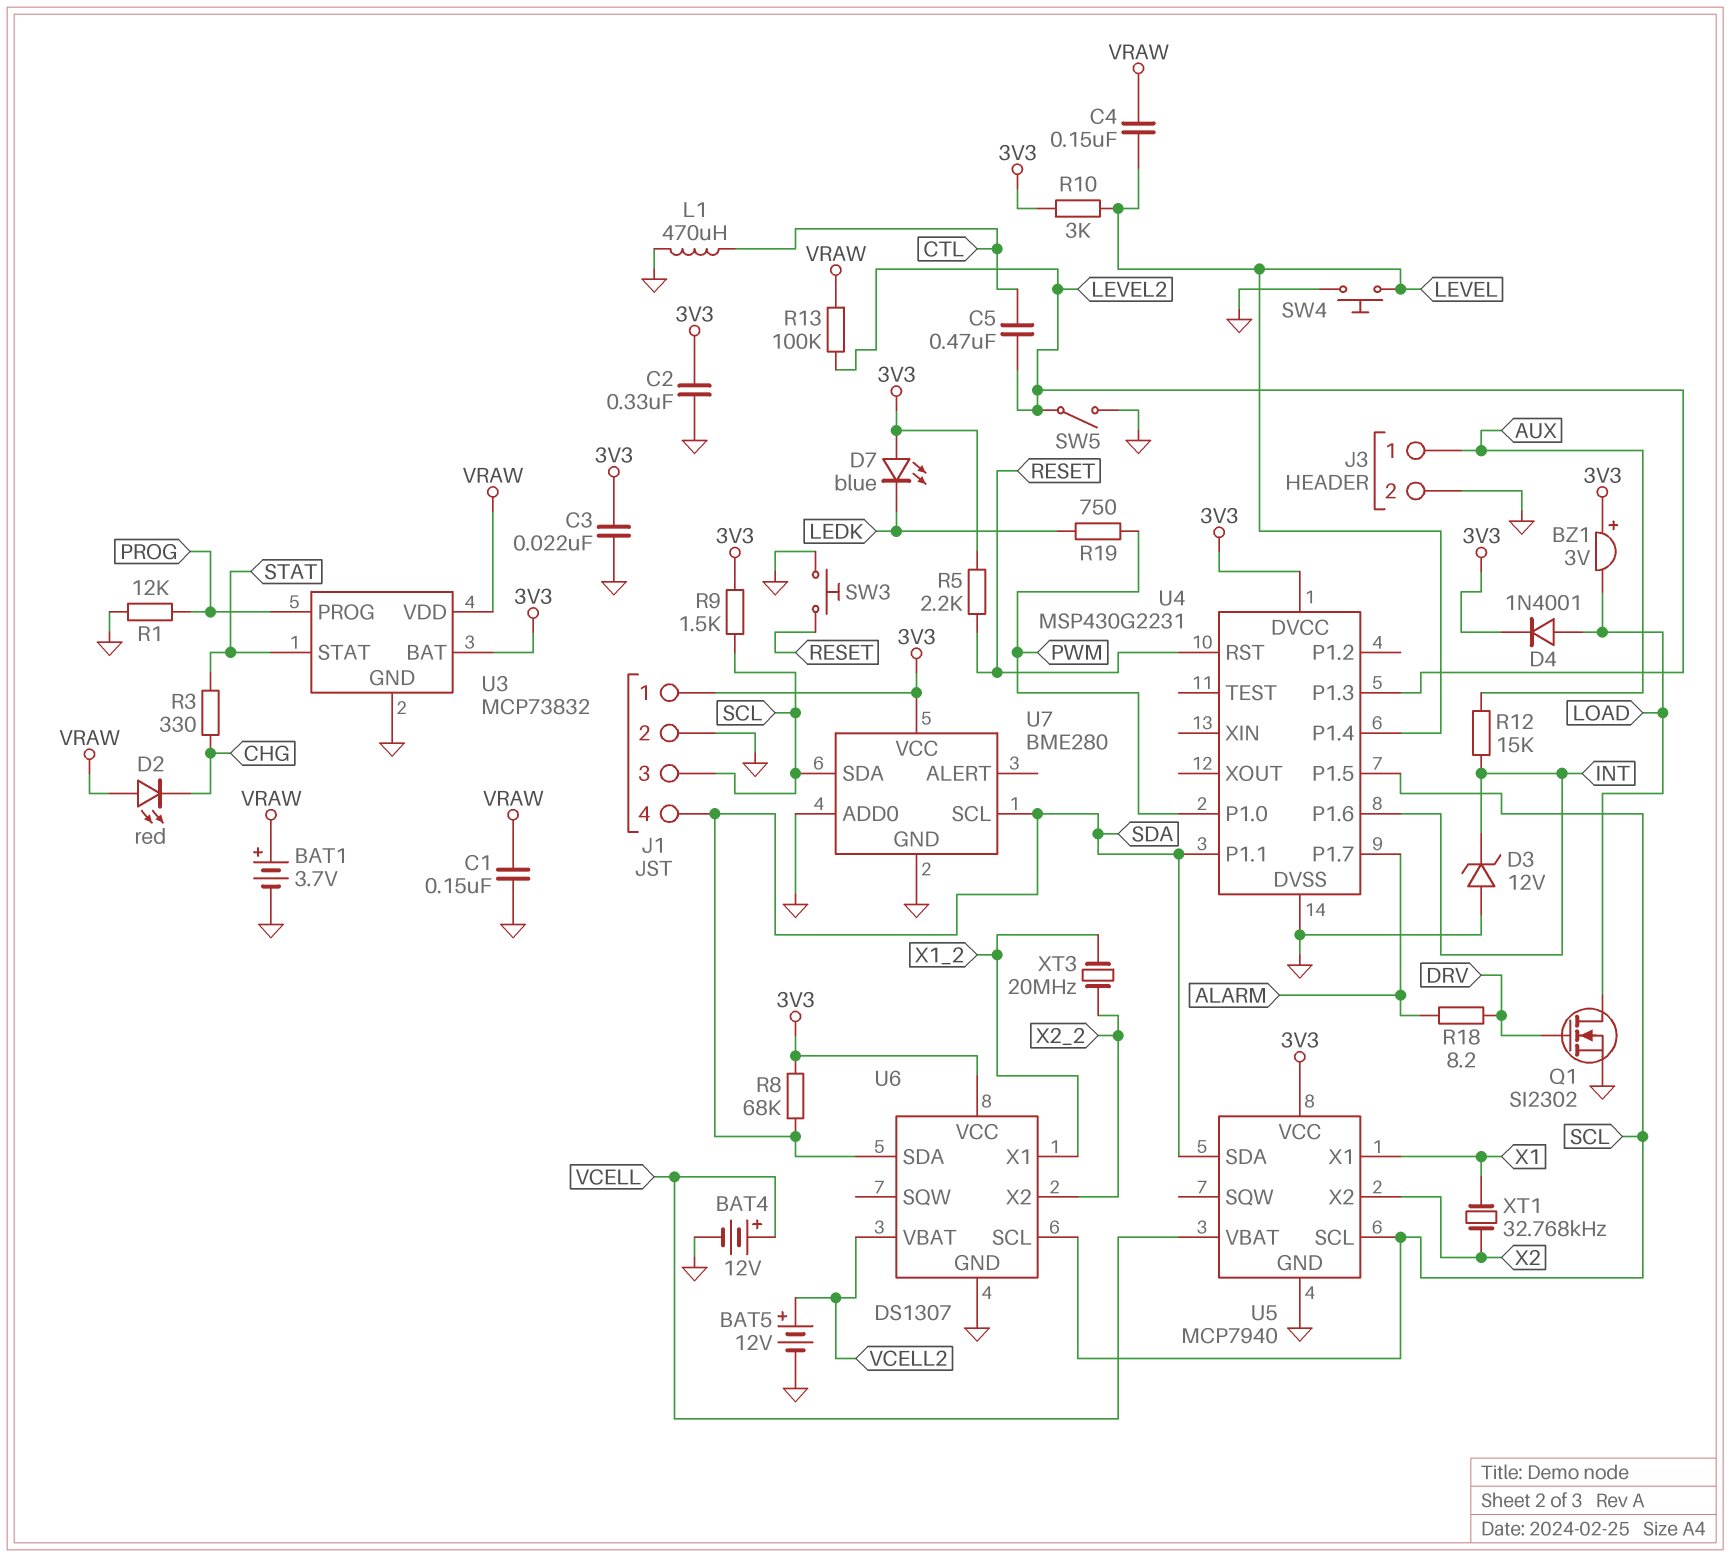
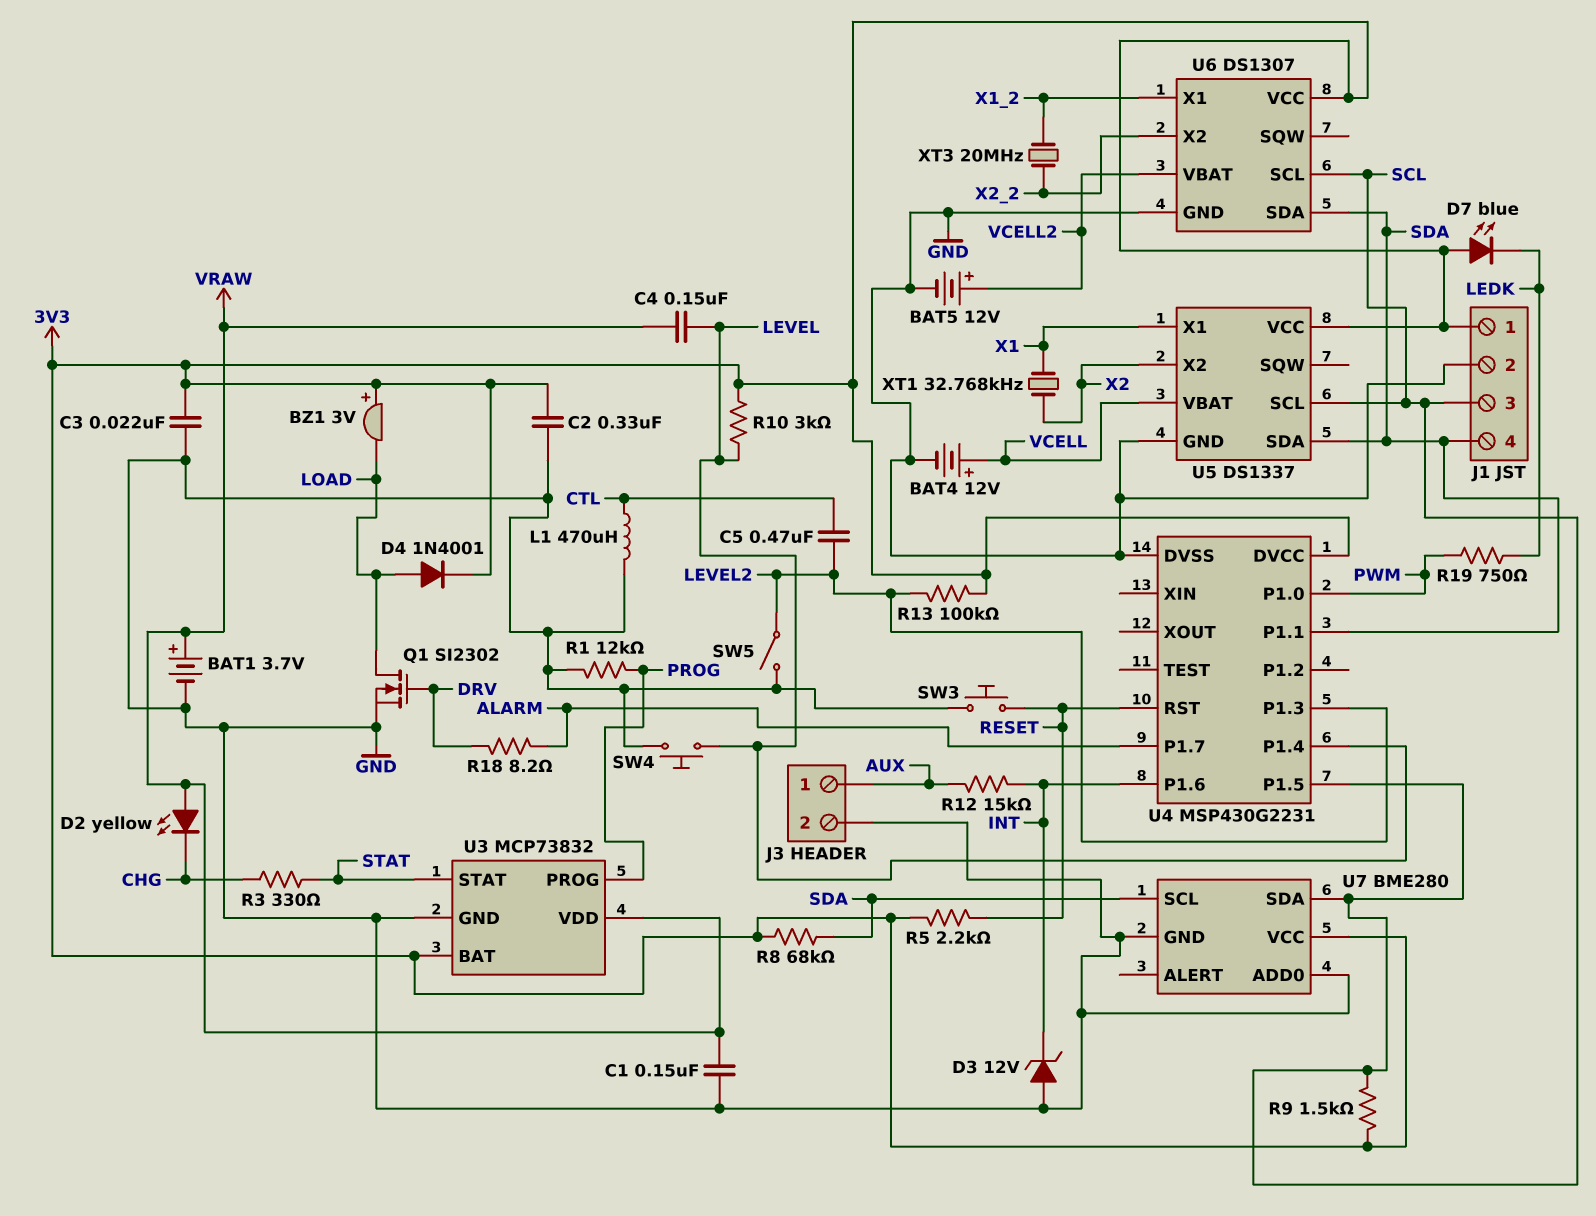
D2: LED red (A VRAW, K CHG) -> LED yellow (A VRAW, K CHG)
R13: 100k (LEVEL2, VRAW) -> 100k (3V3, LEVEL2)
U5: MCP7940 -> DS1337

